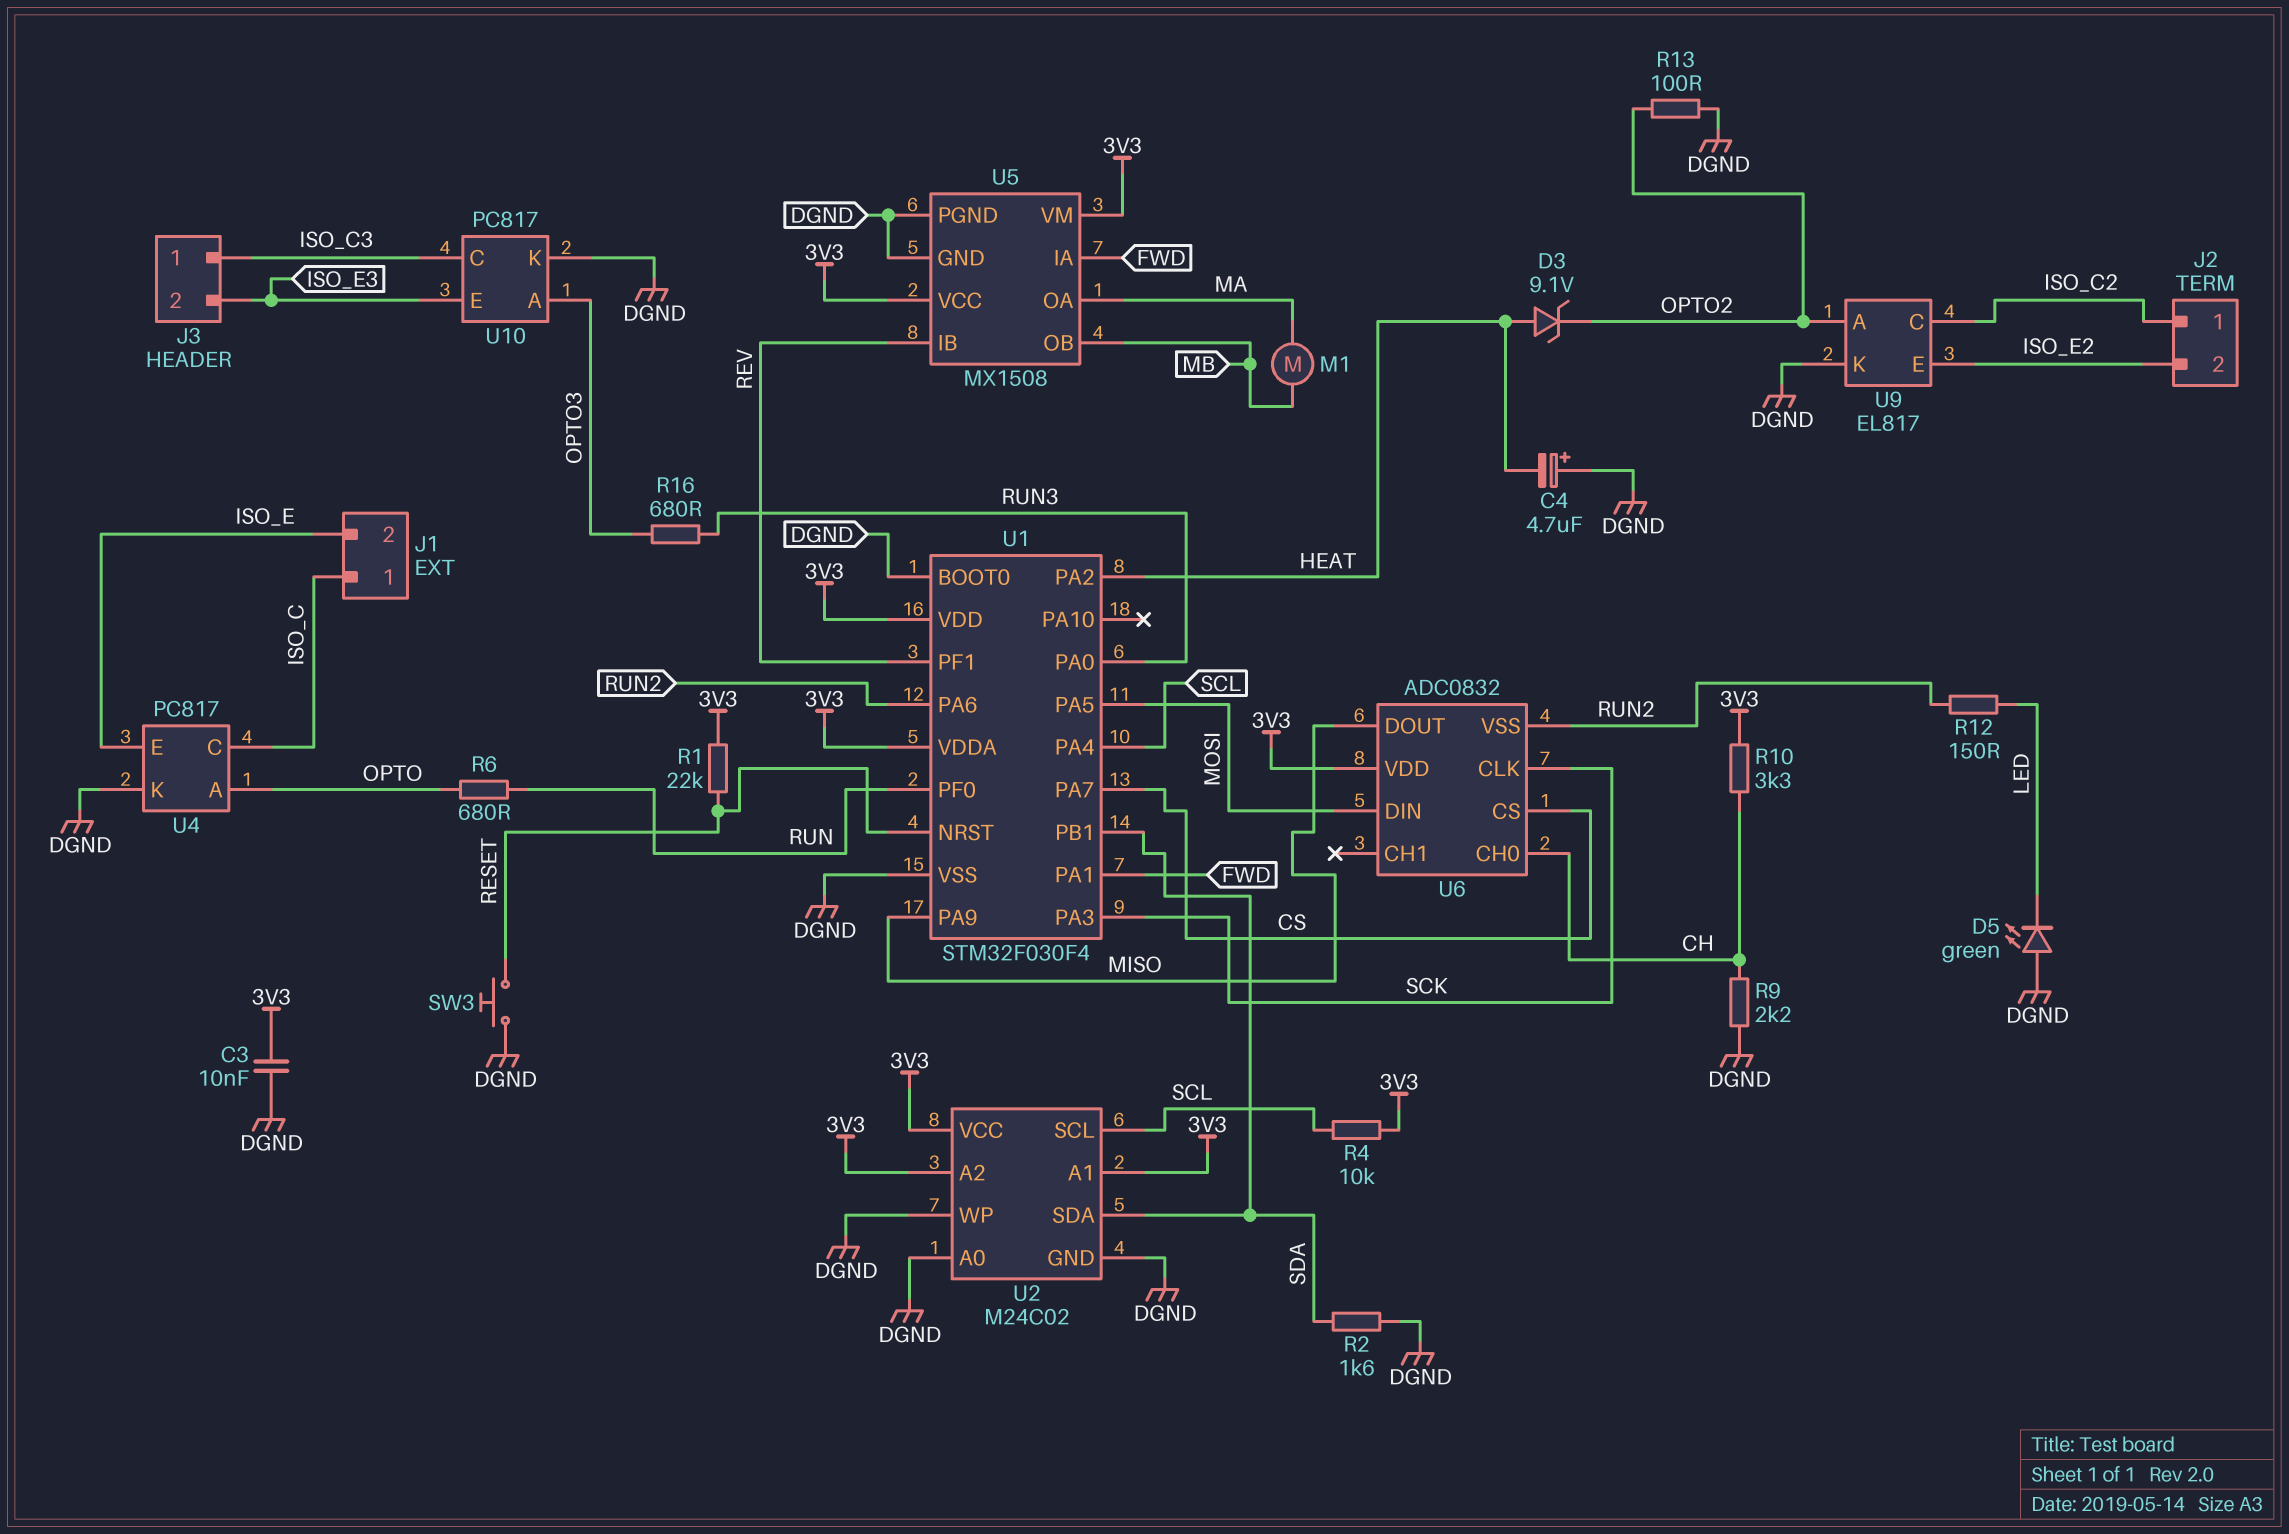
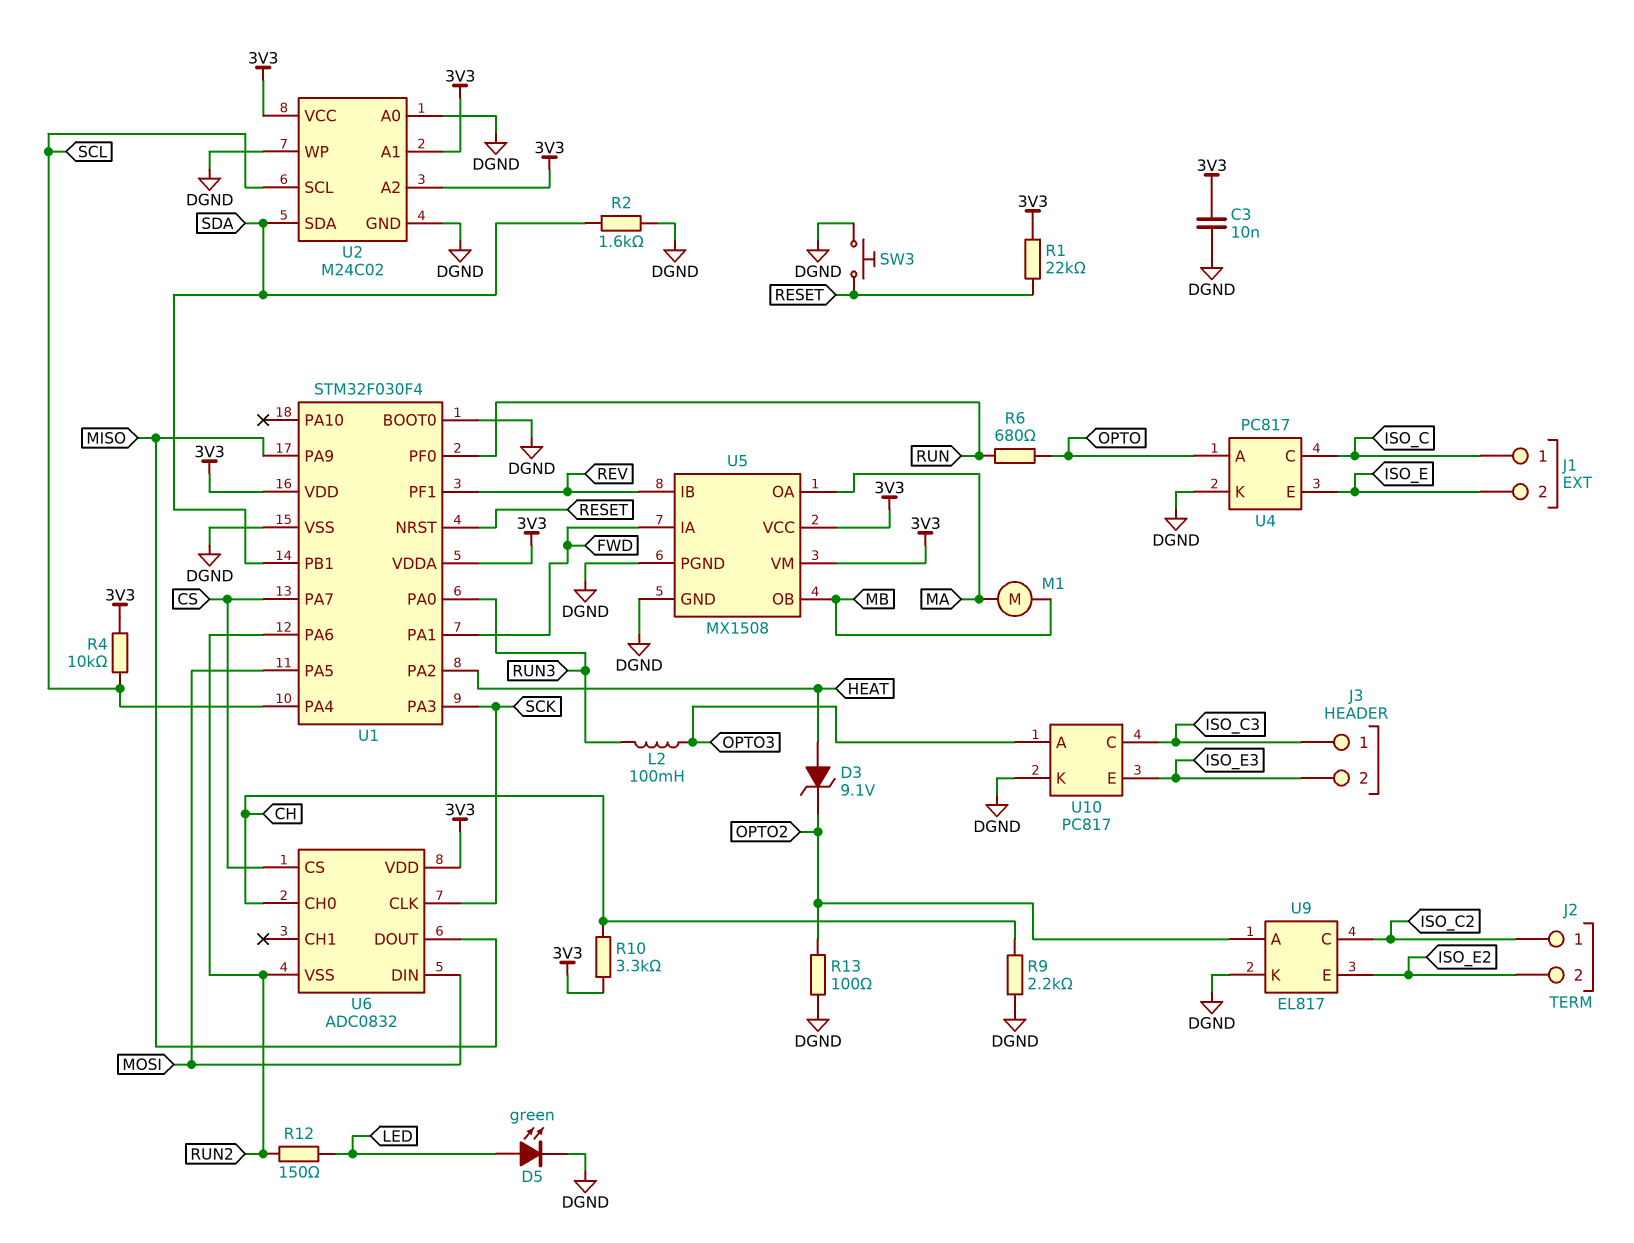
C4: 4.7uF (plus DGND, minus HEAT) -> none
D5: LED green (A DGND, K LED) -> LED green (A LED, K DGND)
L2: none -> 100mH (OPTO3, RUN3)
R16: 680 (OPTO3, RUN3) -> none

